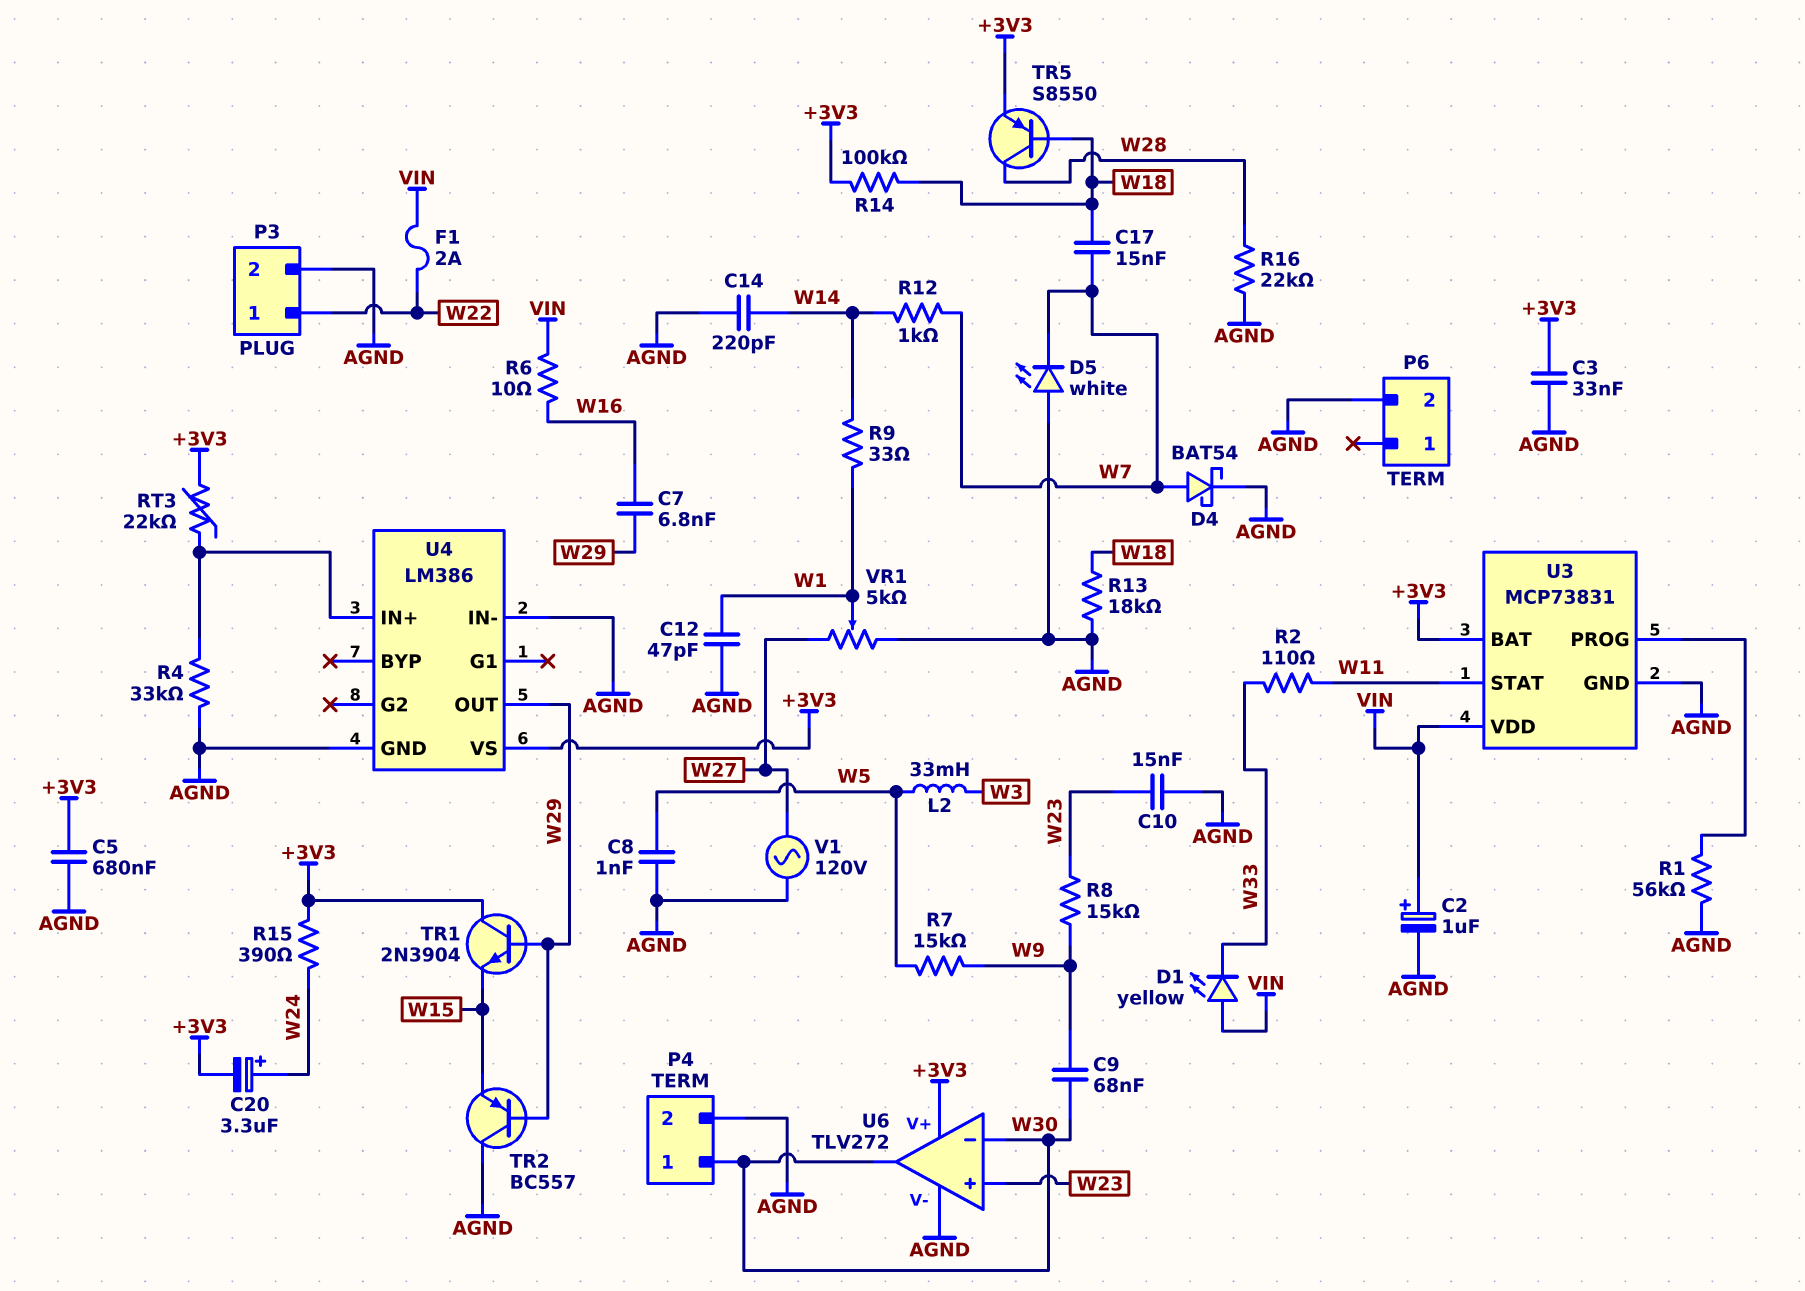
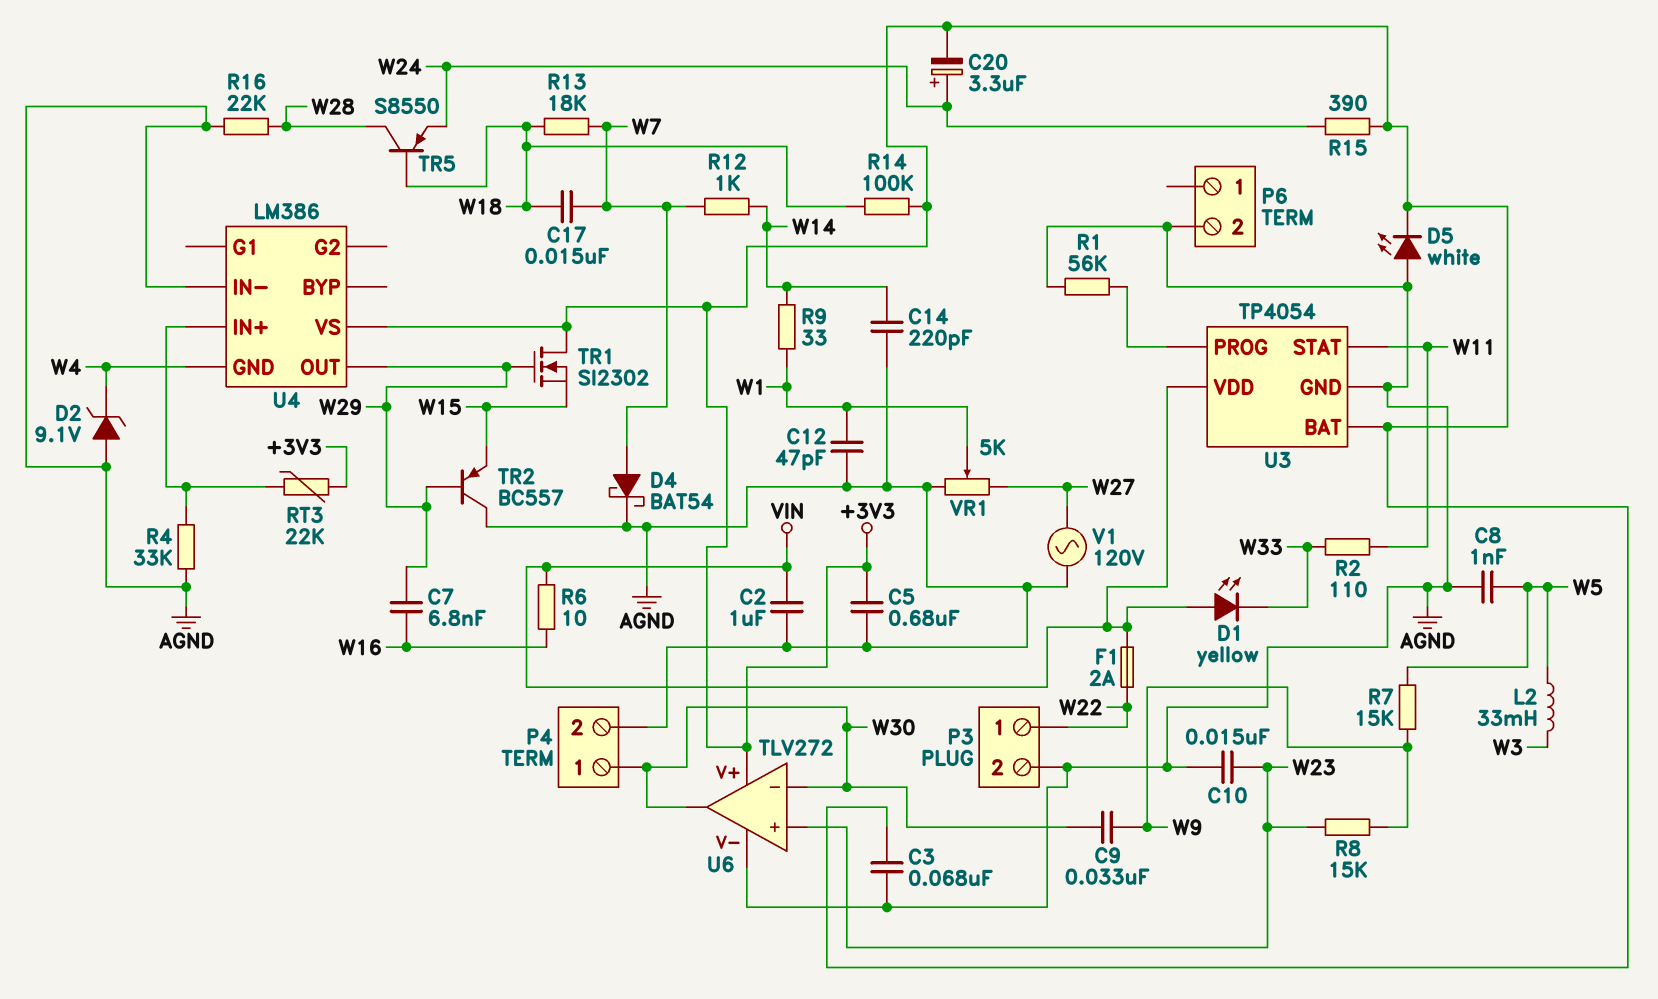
C2: 1uF (plus VIN, minus AGND) -> 1uF (AGND, VIN)
C3: 33nF (+3V3, AGND) -> 68nF (+3V3, AGND)
C9: 68nF (W9, W30) -> 33nF (W9, W30)
D2: none -> zener 9.1V (A AGND, K W4)
D5: LED white (A AGND, K W7) -> LED white (A AGND, K +3V3)
R13: 18k (AGND, W18) -> 18k (W7, W18)
TR1: NPN 2N3904 (B W29, C +3V3, E W15) -> NMOS SI2302 (G W29, D +3V3, S W15)
TR5: PNP S8550 (B W18, C W28, E +3V3) -> PNP S8550 (B W18, C W28, E W24)
U3: MCP73831 -> TP4054
U4 pin GND: AGND -> W4

